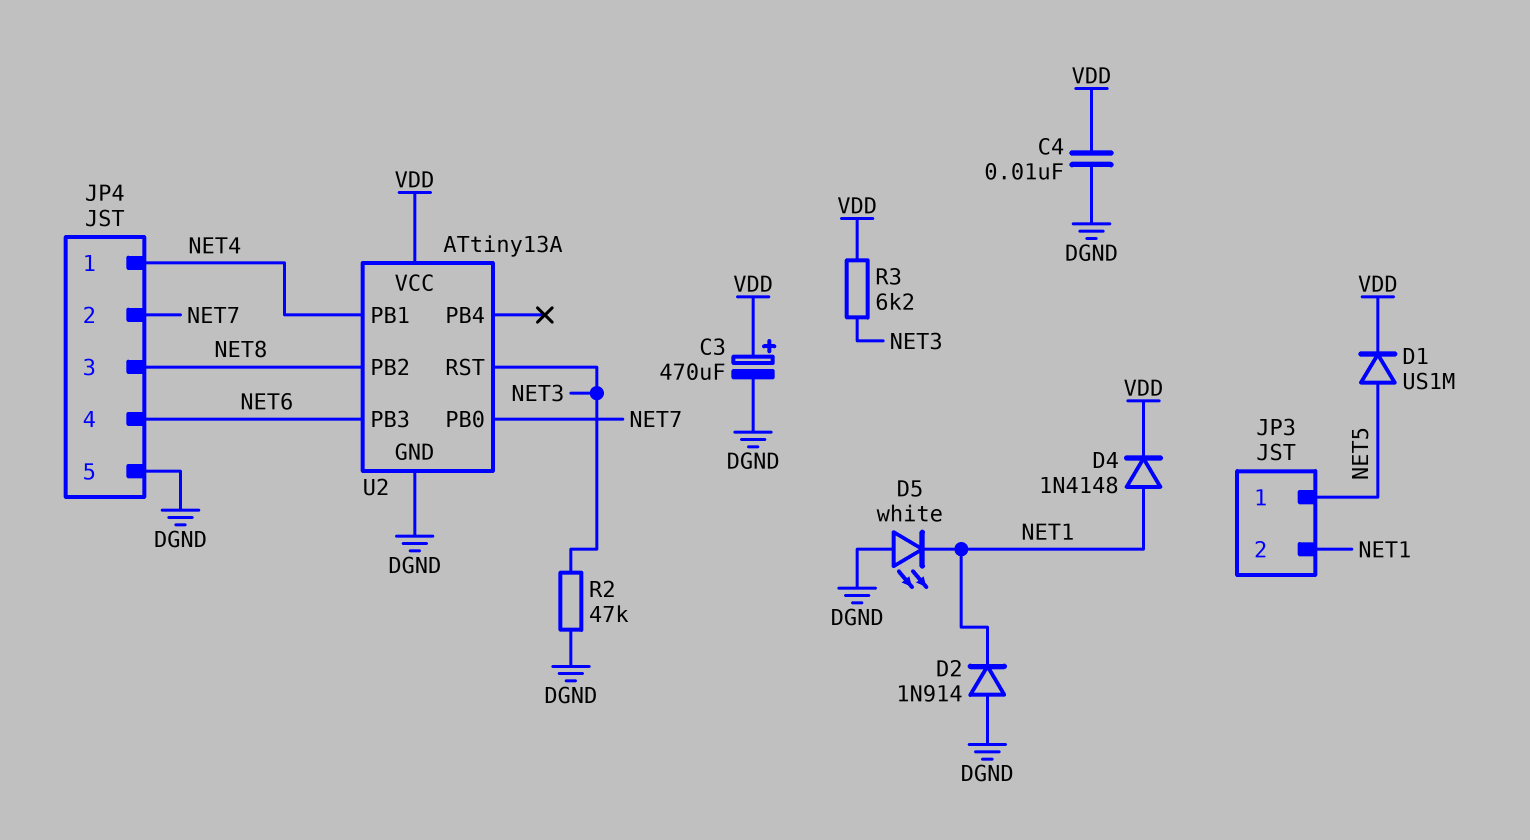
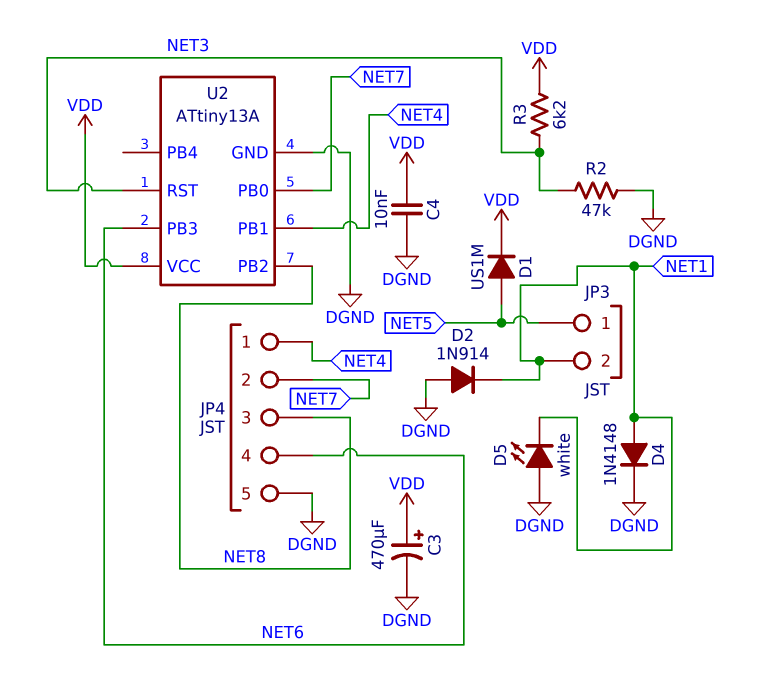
D4: diode 1N4148 (A NET1, K VDD) -> diode 1N4148 (A NET1, K DGND)

